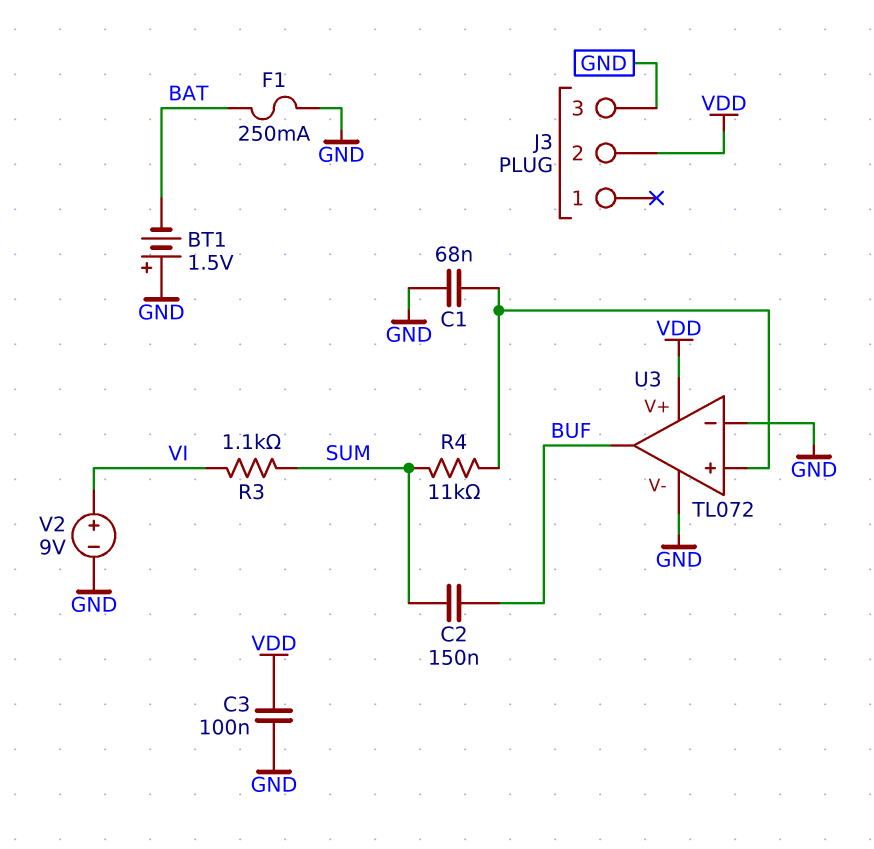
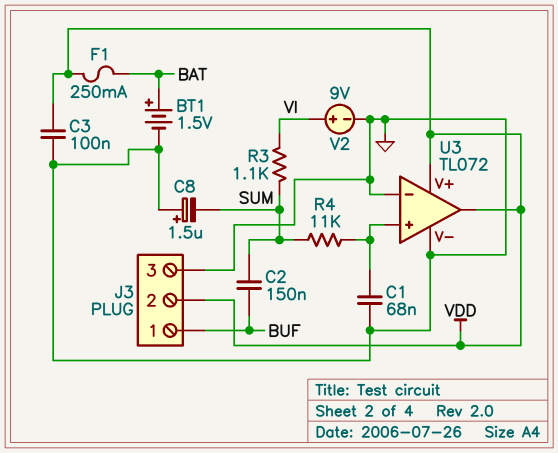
BT1: 1.5V (plus GND, minus BAT) -> 1.5V (plus BAT, minus GND)
C8: none -> 1.5uF (plus GND, minus SUM)
F1: 250mA (BAT, GND) -> 250mA (BAT, VDD)
J3 pin 1: none -> BUF
U3 pin out: BUF -> VDD

